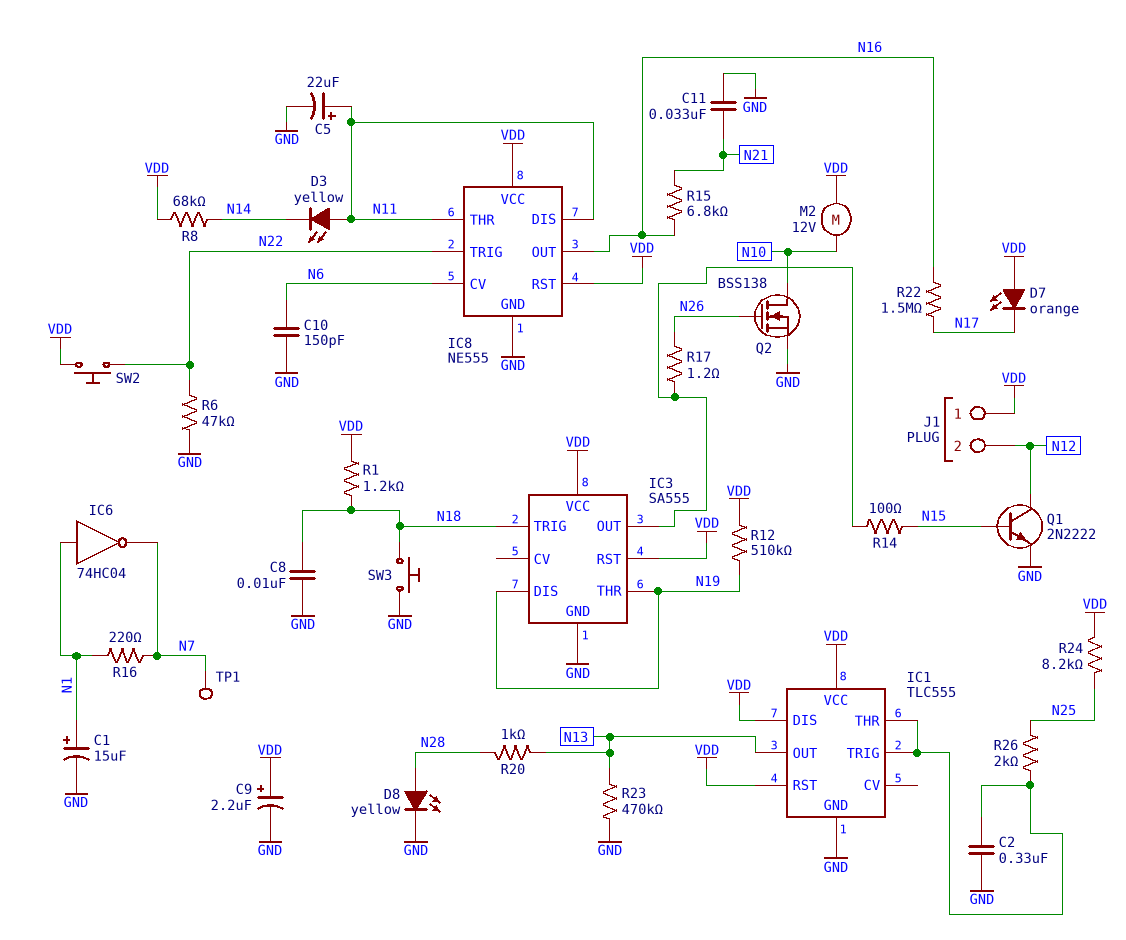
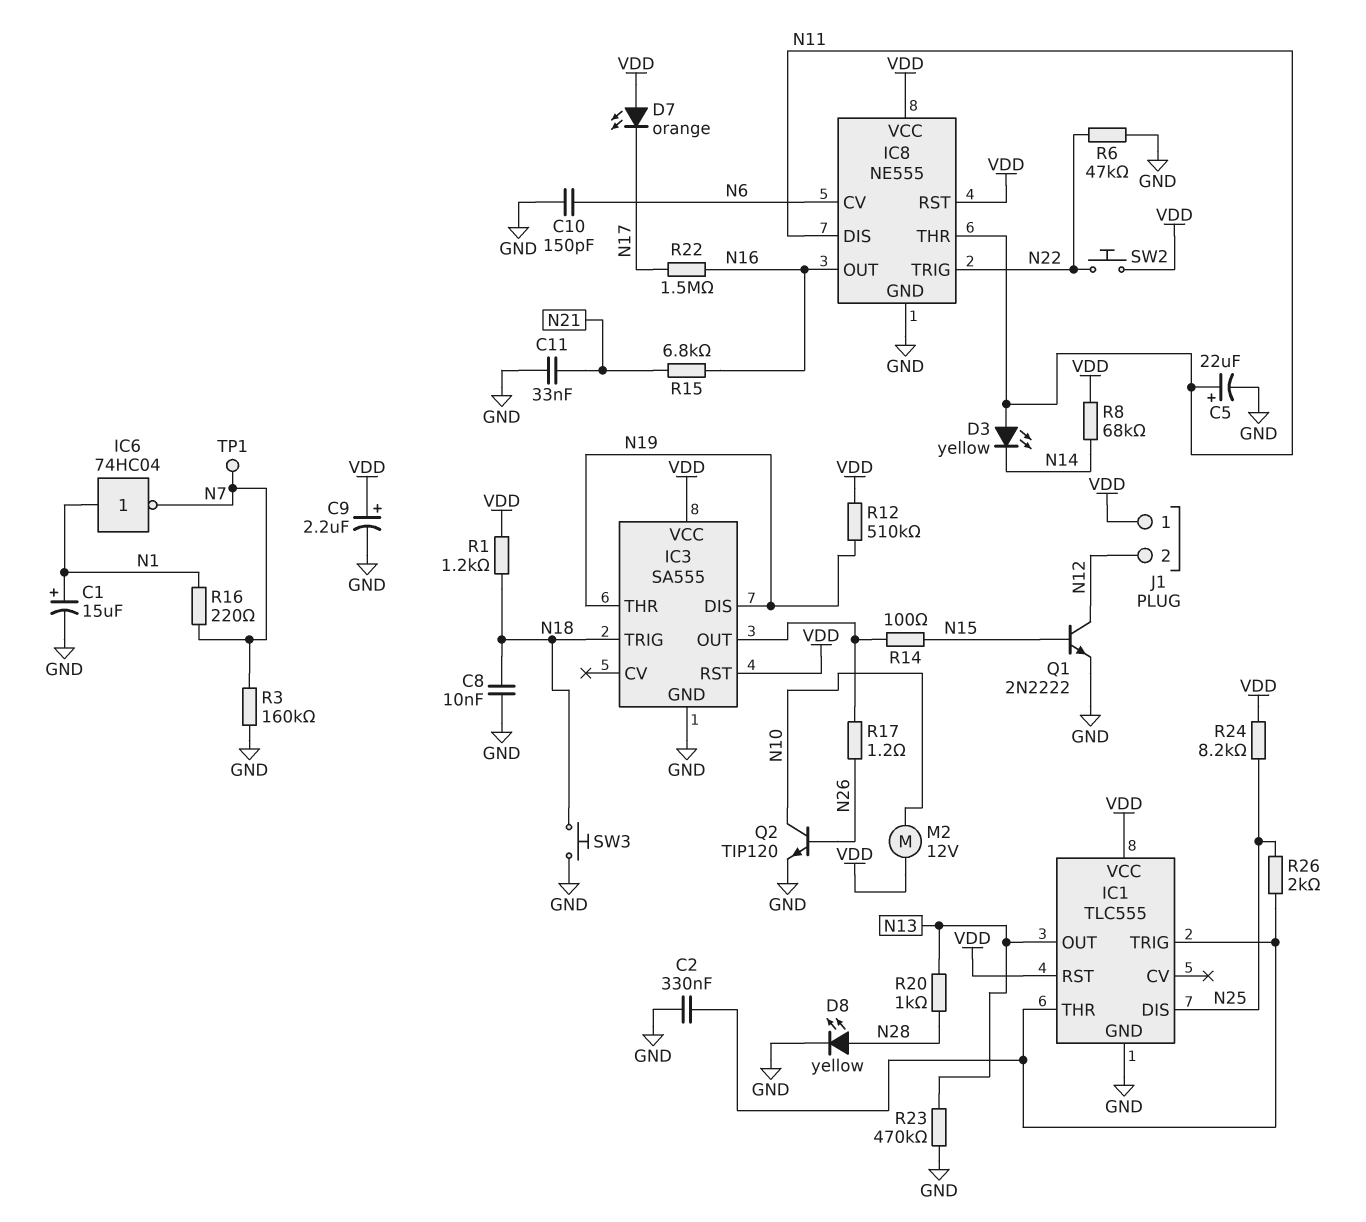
IC1 pin DIS: VDD -> N25
Q2: NMOS BSS138 (G N26, D N10, S GND) -> NPN TIP120 (B N26, C N10, E GND)
R3: none -> 160k (GND, N7)

